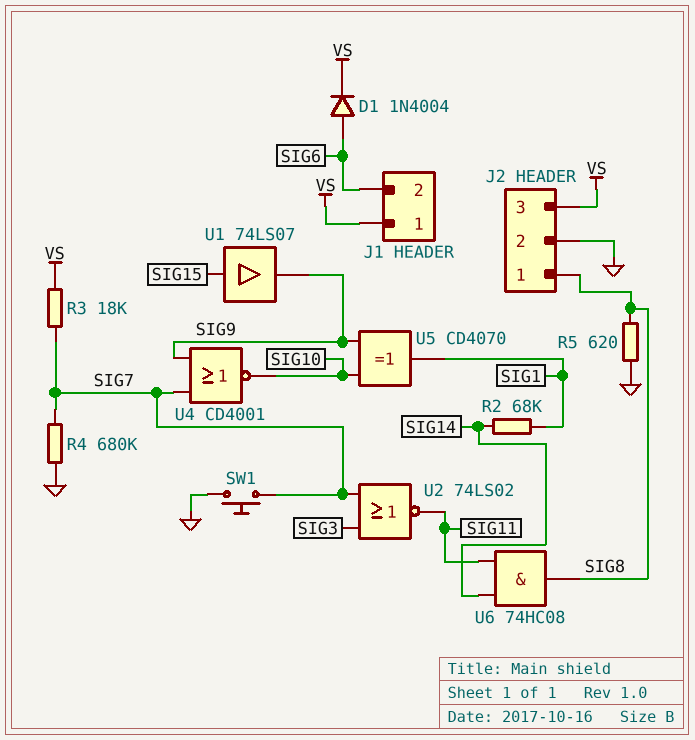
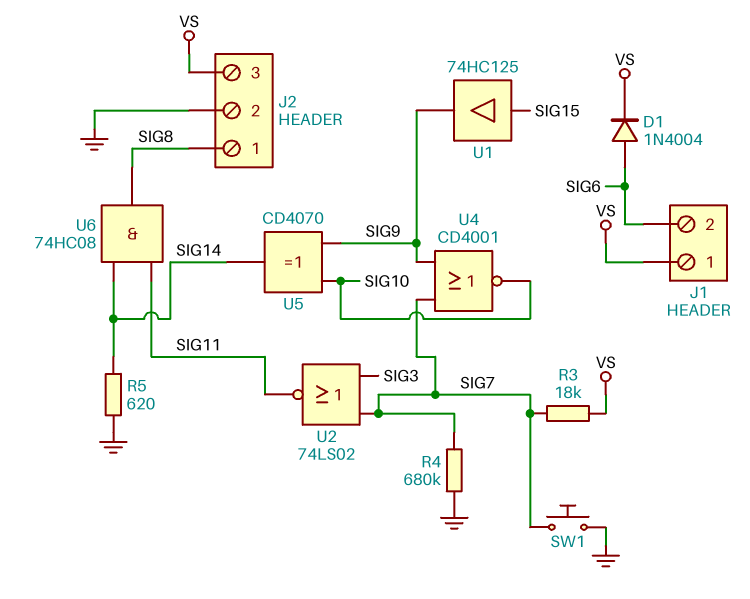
R2: 68k (SIG1, SIG14) -> none
R5: 620 (GND, SIG8) -> 620 (GND, SIG14)
U1: buffer 74LS07 (in SIG15, out SIG9) -> buffer 74HC125 (in SIG15, out SIG9)
U5: XOR CD4070 (in SIG9, in SIG10, out SIG1) -> XOR CD4070 (in SIG9, in SIG10, out SIG14)

